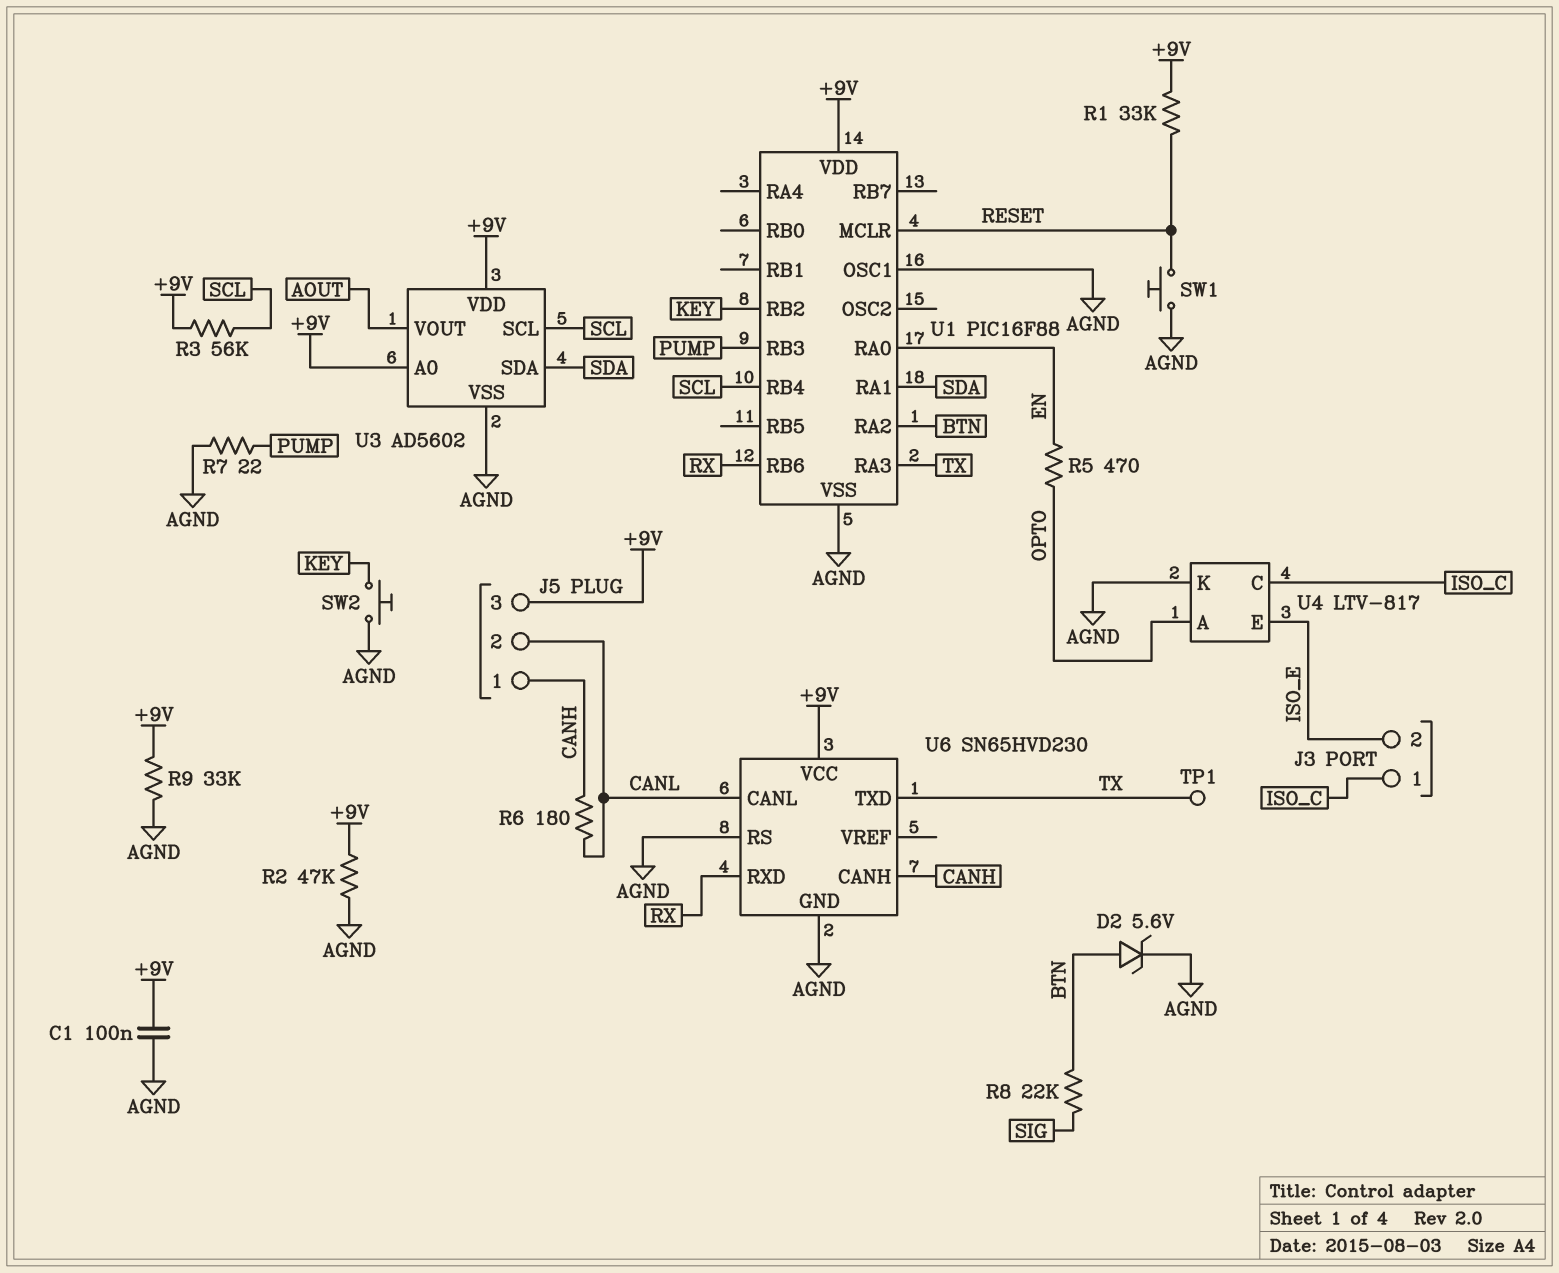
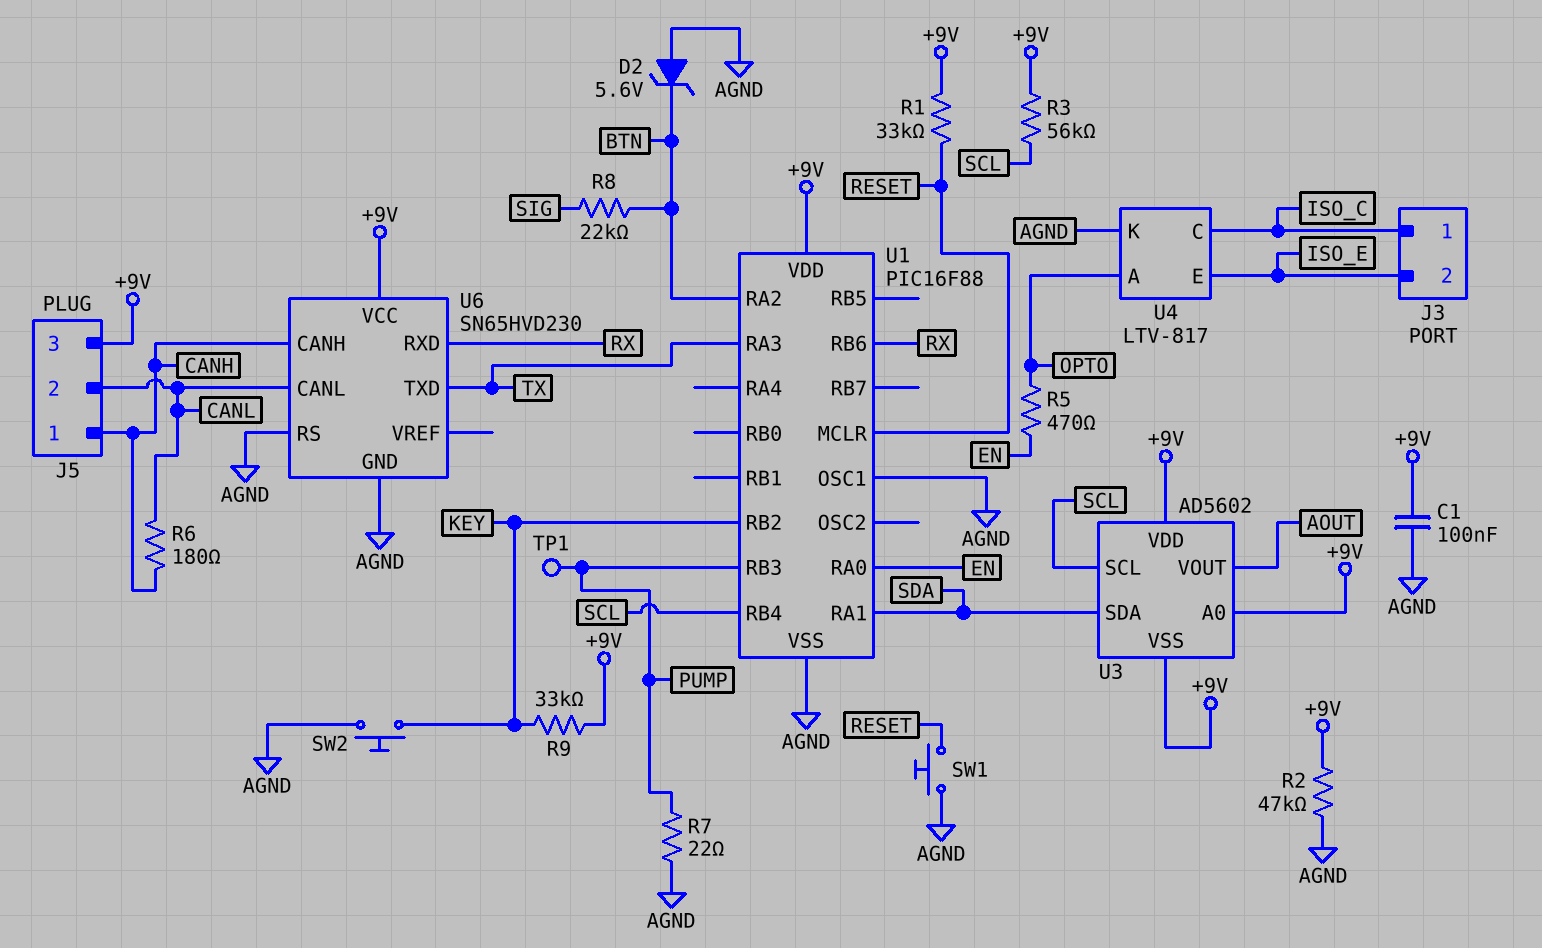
D2: zener 5.6V (A BTN, K AGND) -> zener 5.6V (A AGND, K BTN)
R9: 33k (+9V, AGND) -> 33k (+9V, KEY)
TP1: test point (TX) -> test point (PUMP)
U3 pin VSS: AGND -> +9V

